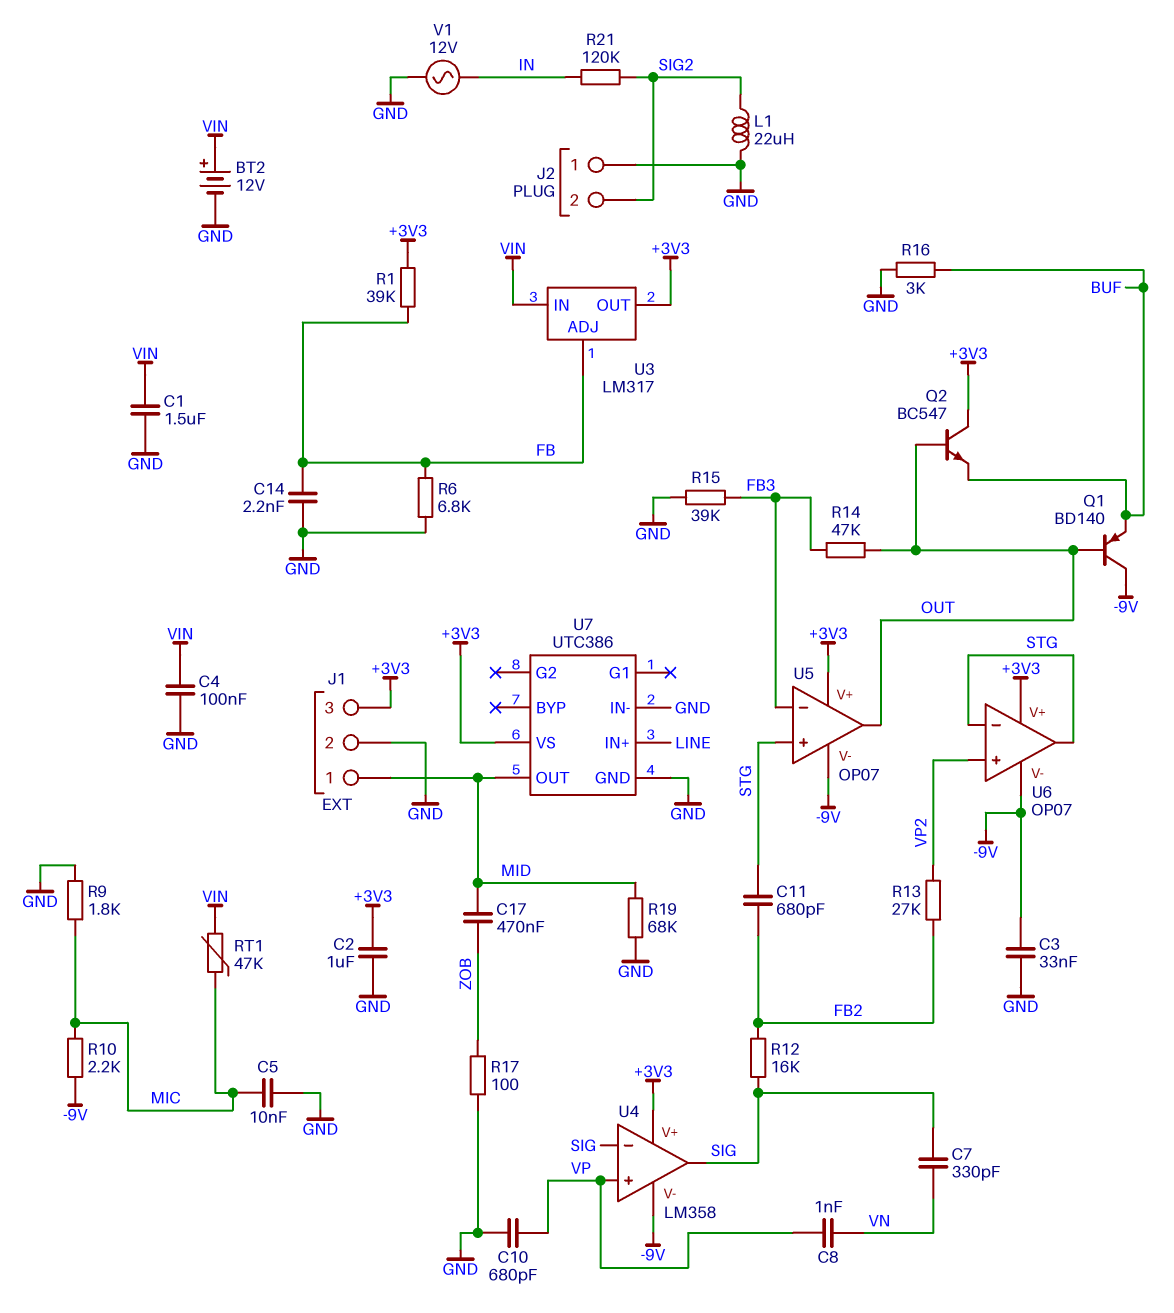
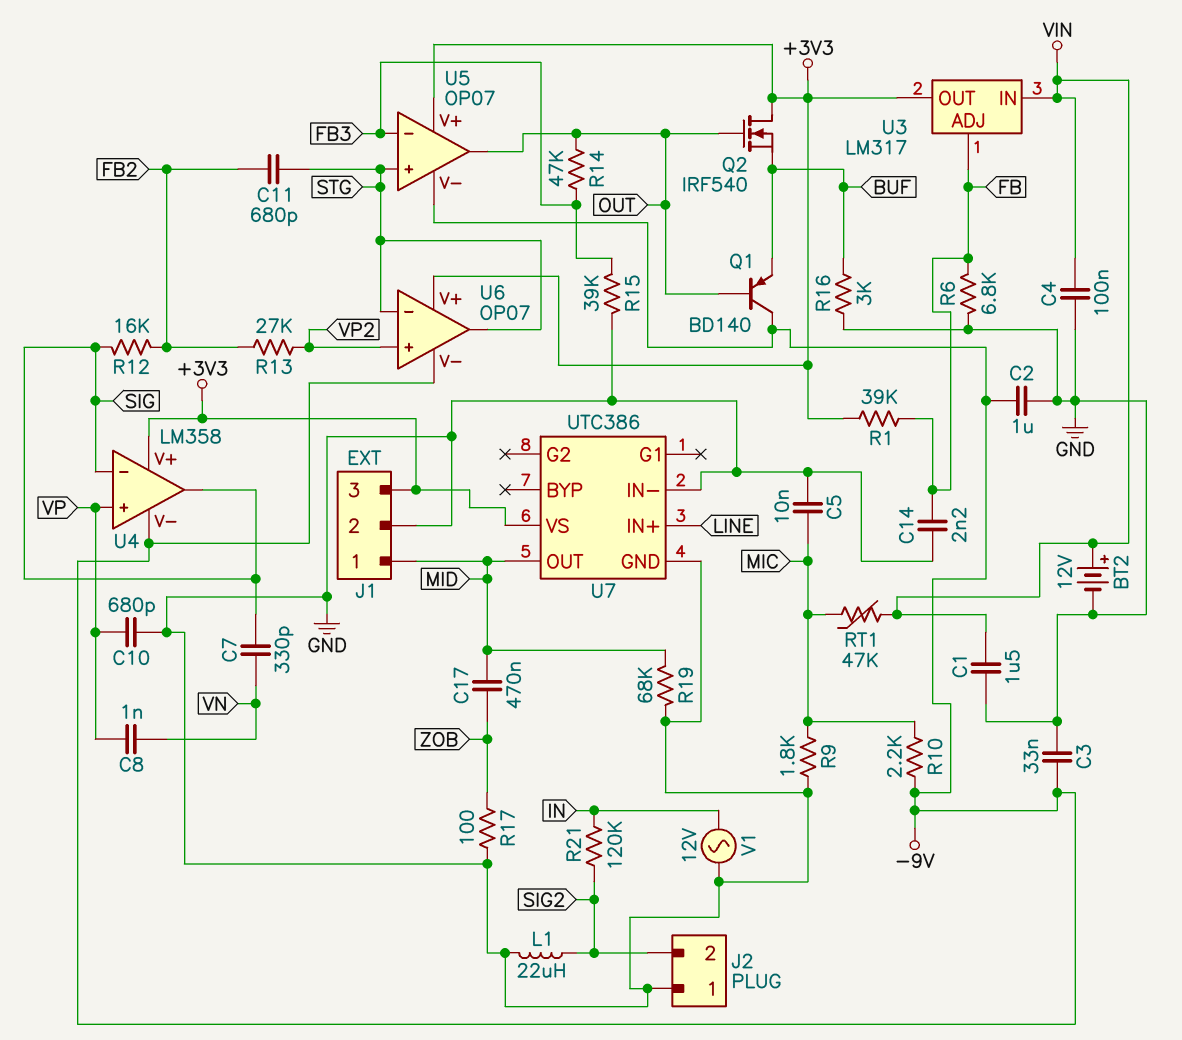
C2: 1uF (+3V3, GND) -> 1uF (-9V, GND)
Q2: NPN BC547 (B OUT, C +3V3, E BUF) -> NMOS IRF540 (G OUT, D +3V3, S BUF)

